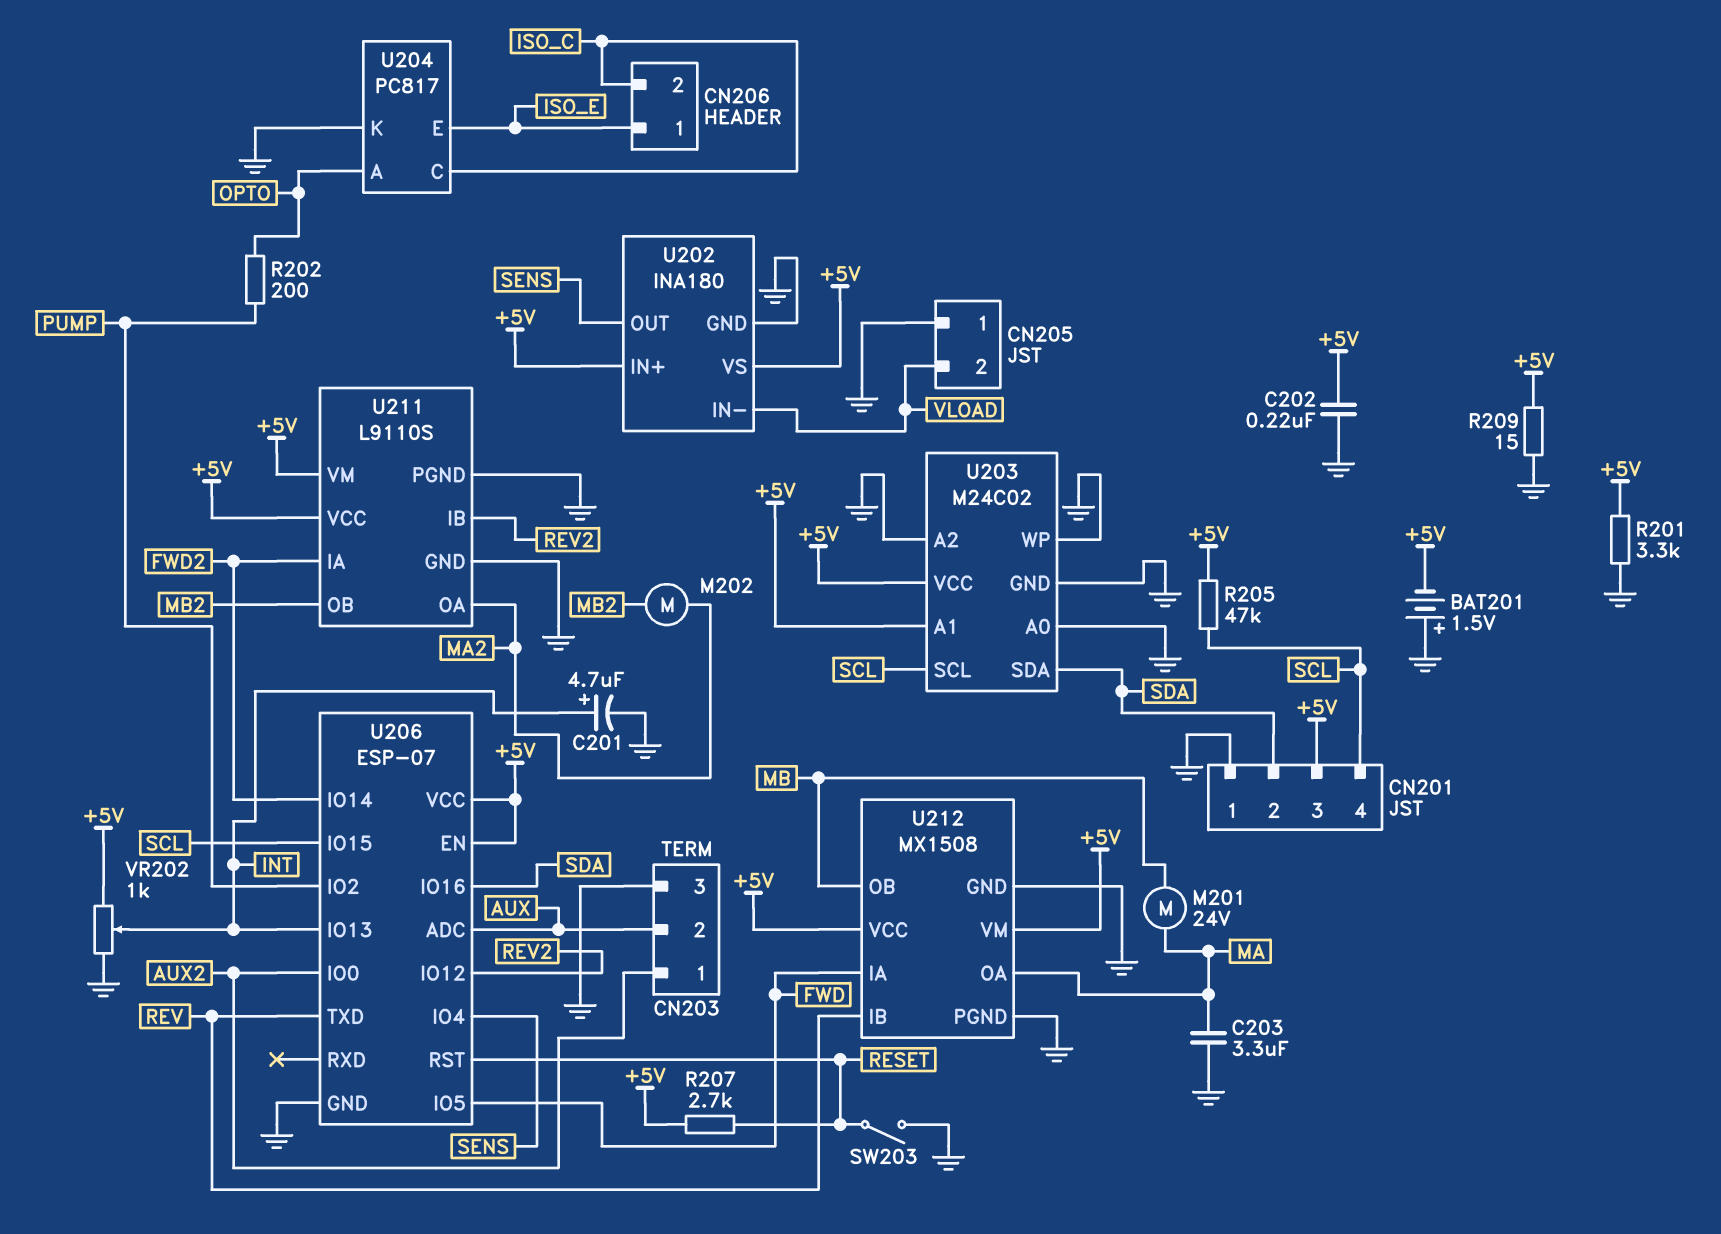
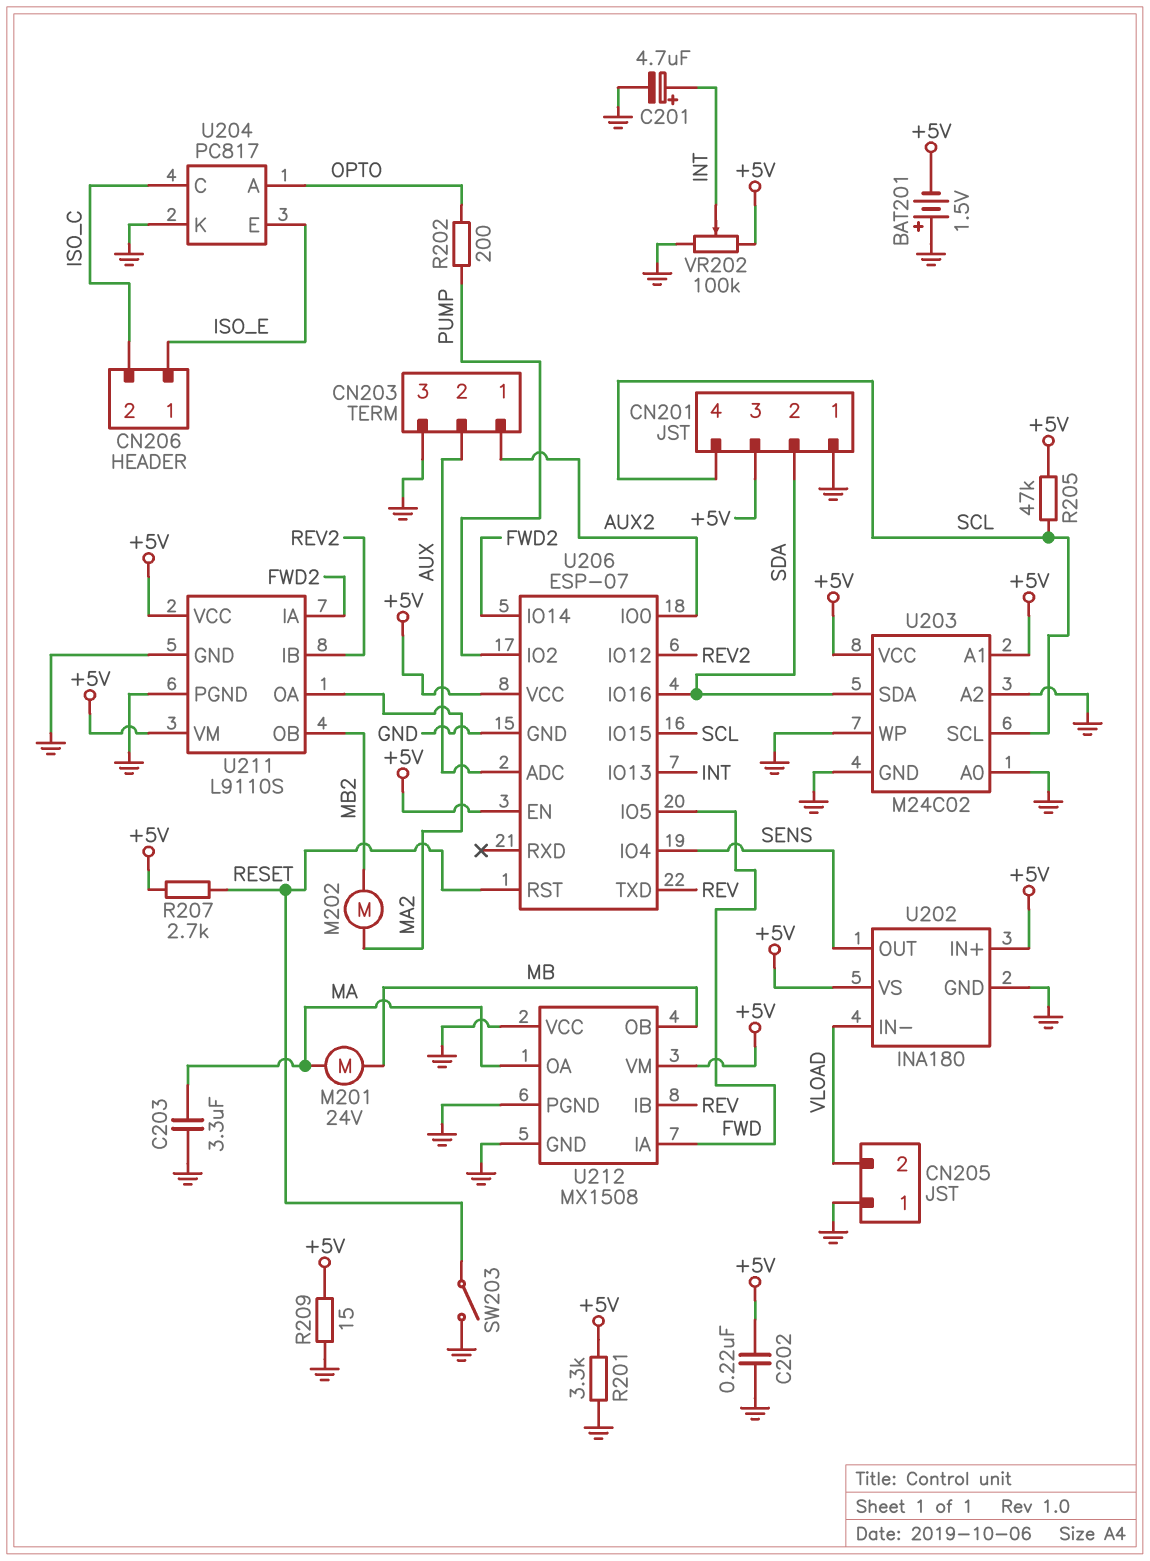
U212 pin VCC: +5V -> GND
VR202: 1k (+5V, GND, wiper INT) -> 100k (+5V, GND, wiper INT)

